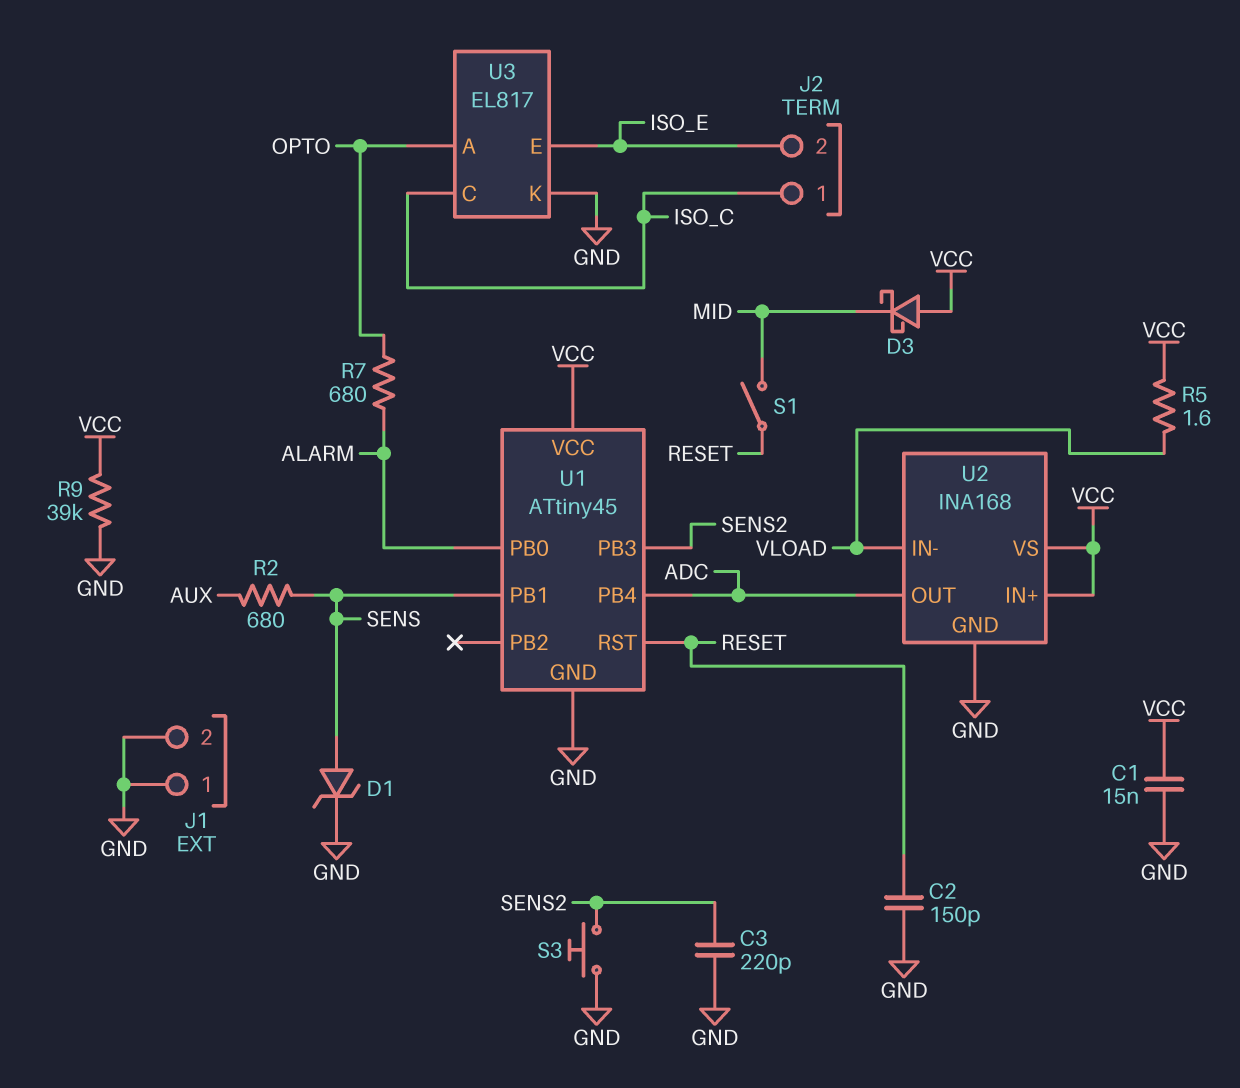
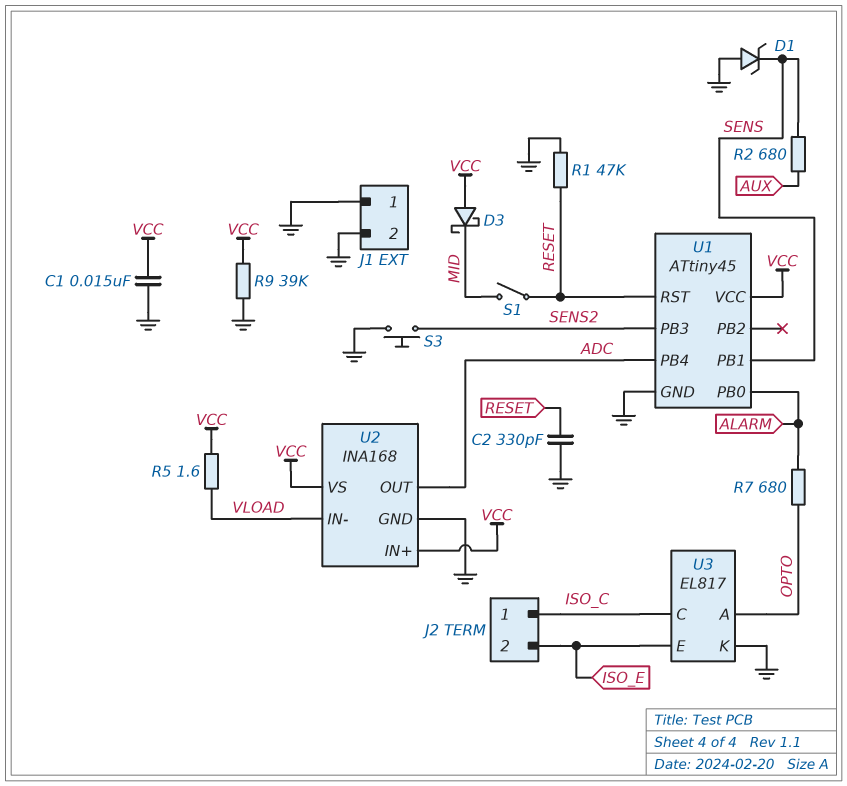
C2: 150pF (GND, RESET) -> 330pF (GND, RESET)
C3: 220pF (GND, SENS2) -> none
D1: zener (A SENS, K GND) -> zener (A GND, K SENS)
R1: none -> 47k (GND, RESET)

